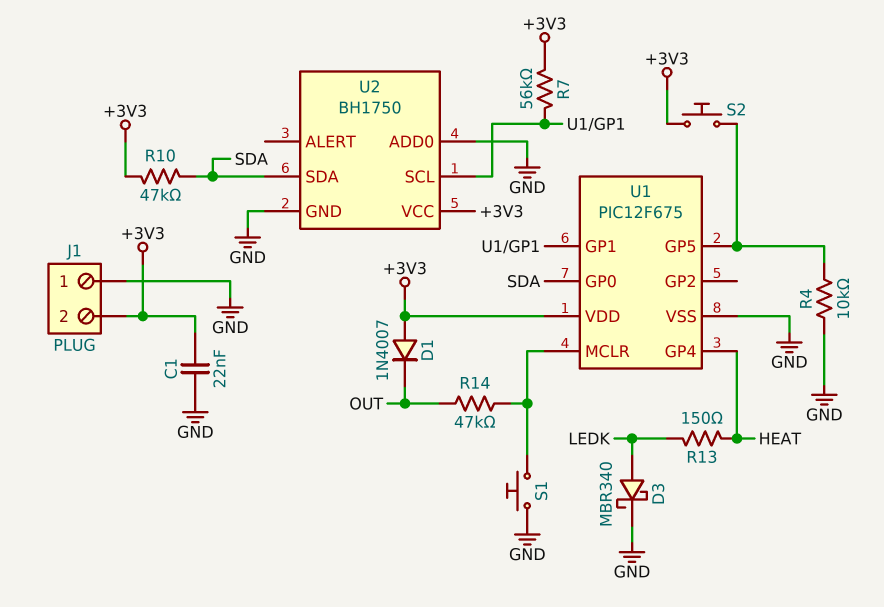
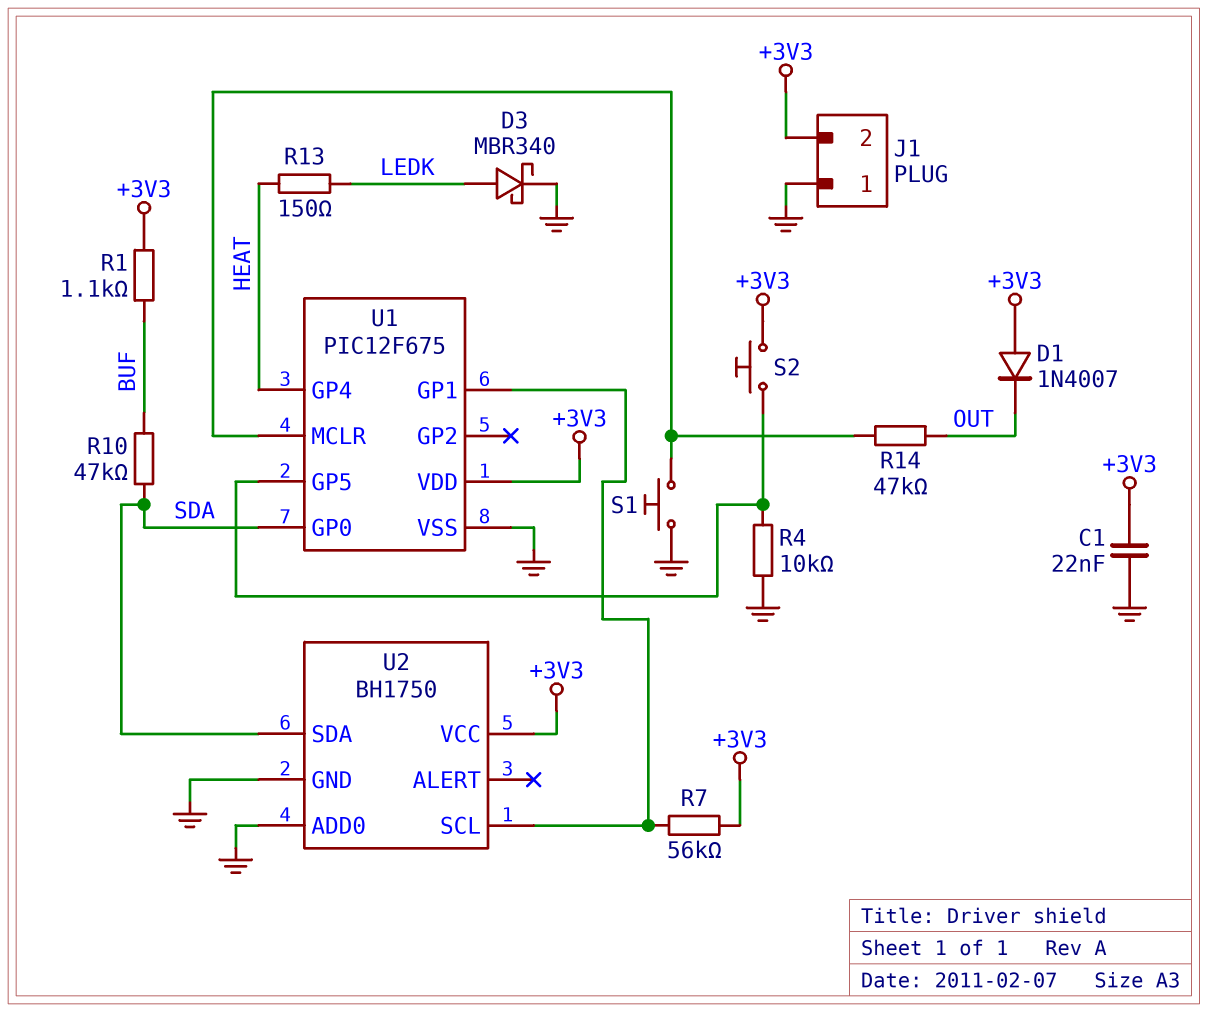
R1: none -> 1.1k (+3V3, BUF)
R10: 47k (+3V3, SDA) -> 47k (BUF, SDA)

